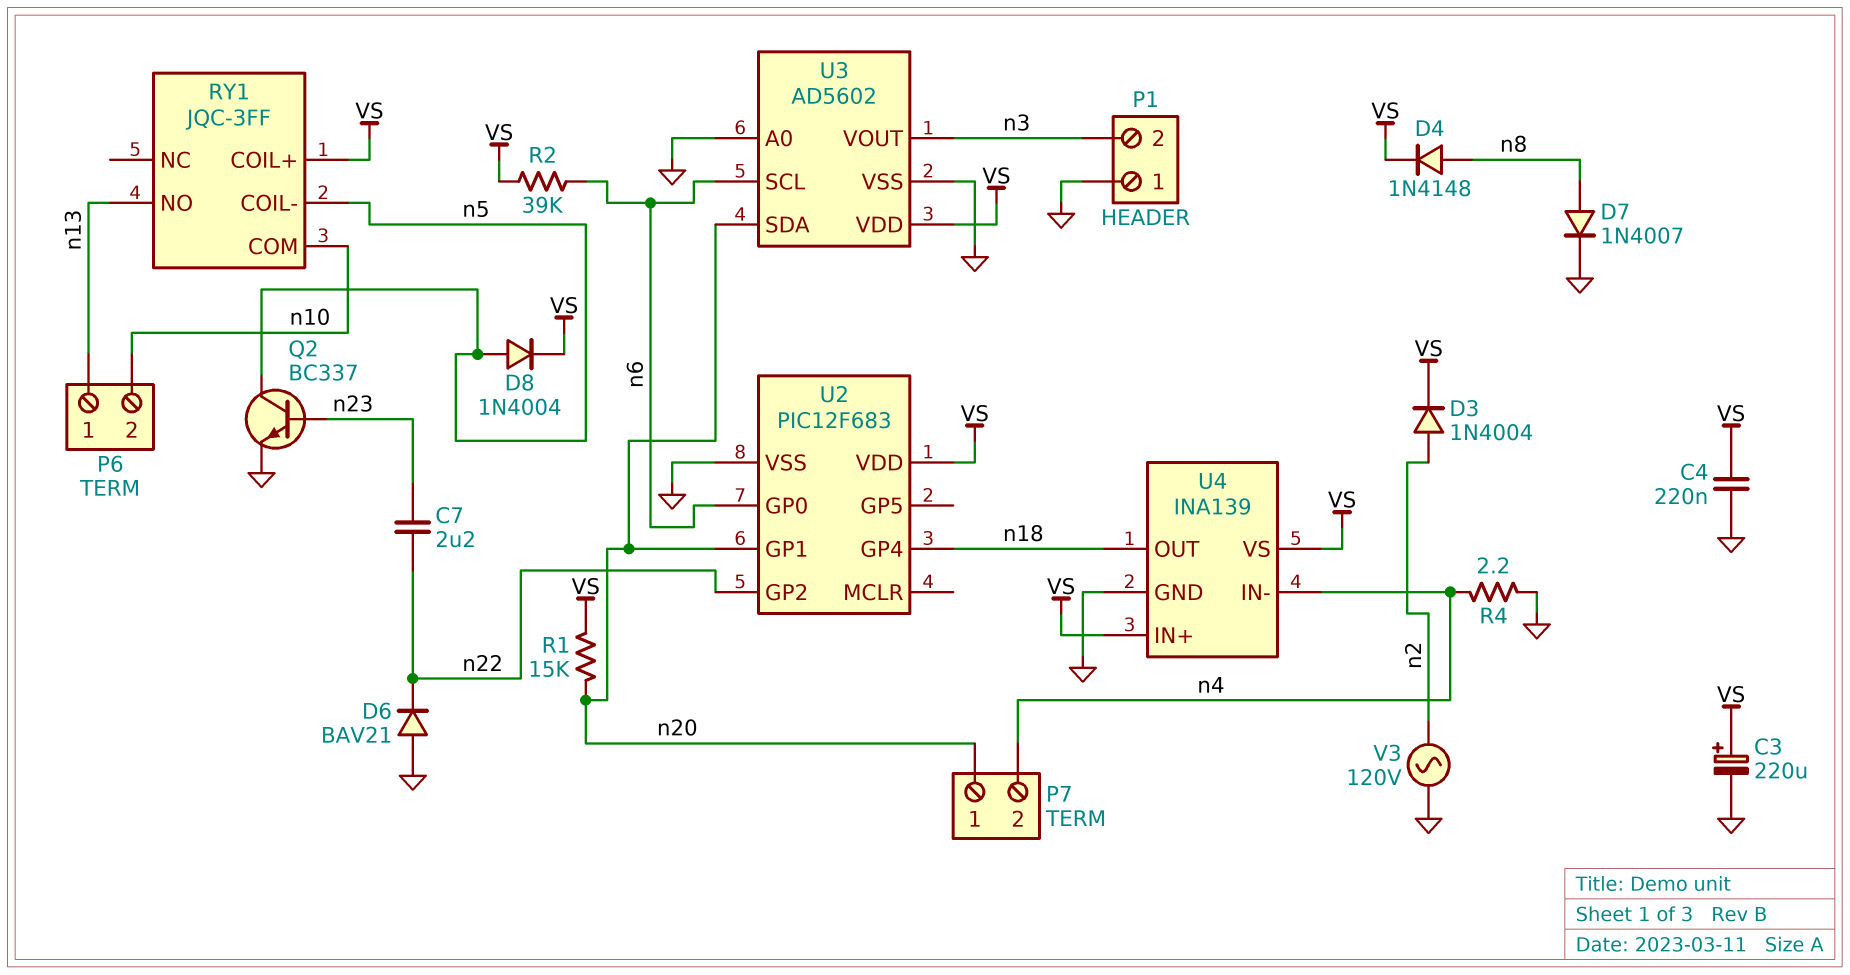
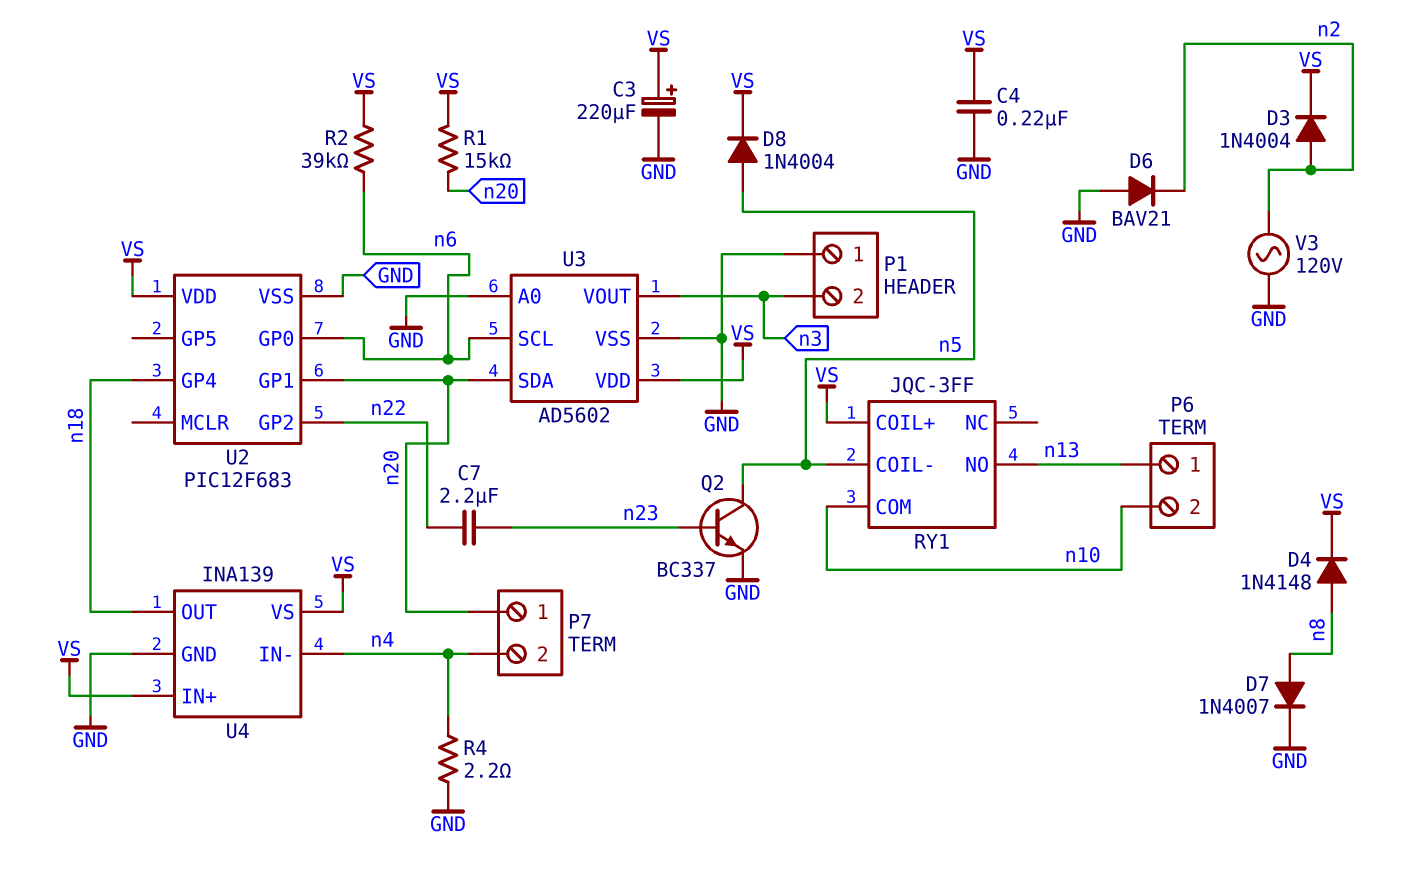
D6: diode BAV21 (A GND, K n22) -> diode BAV21 (A GND, K n2)

